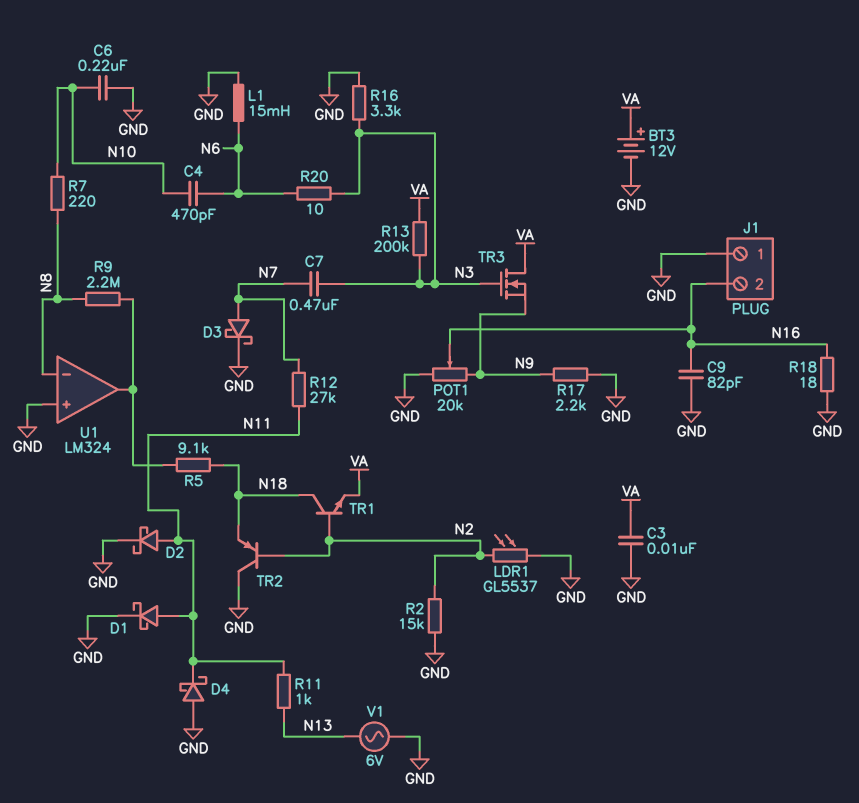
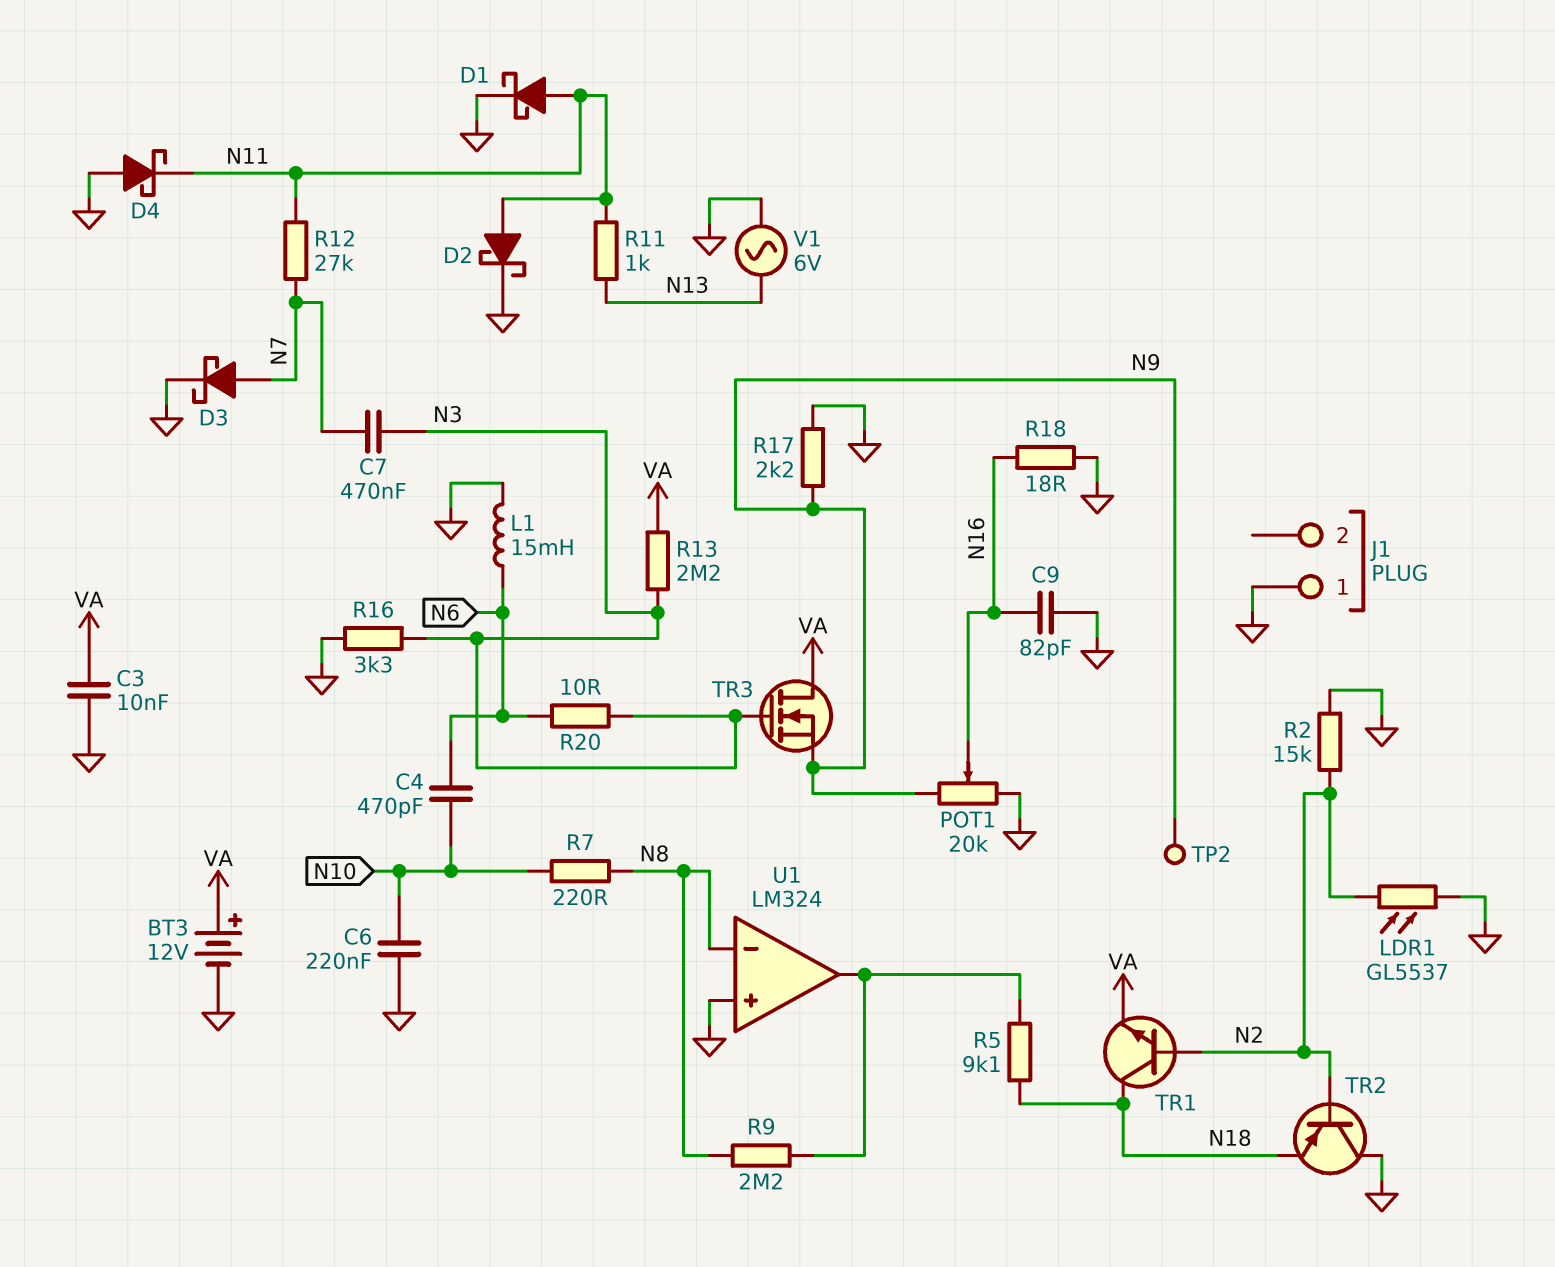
J1 pin 2: N16 -> none
R13: 200k (N3, VA) -> 2.2M (N3, VA)
TP2: none -> test point (N9)

